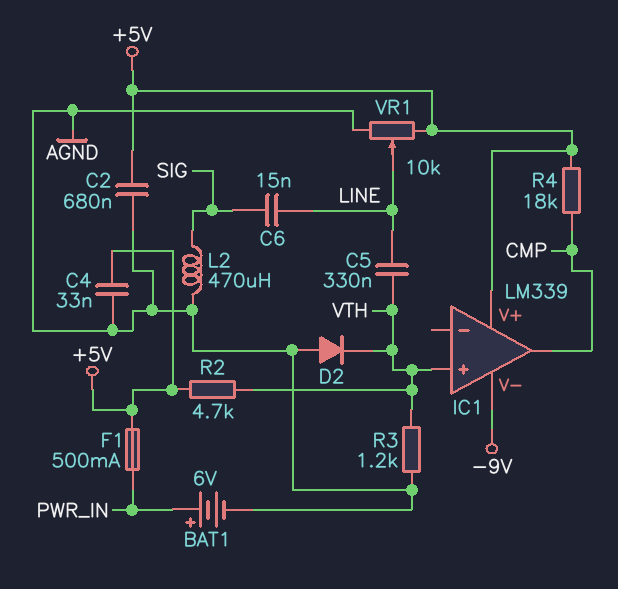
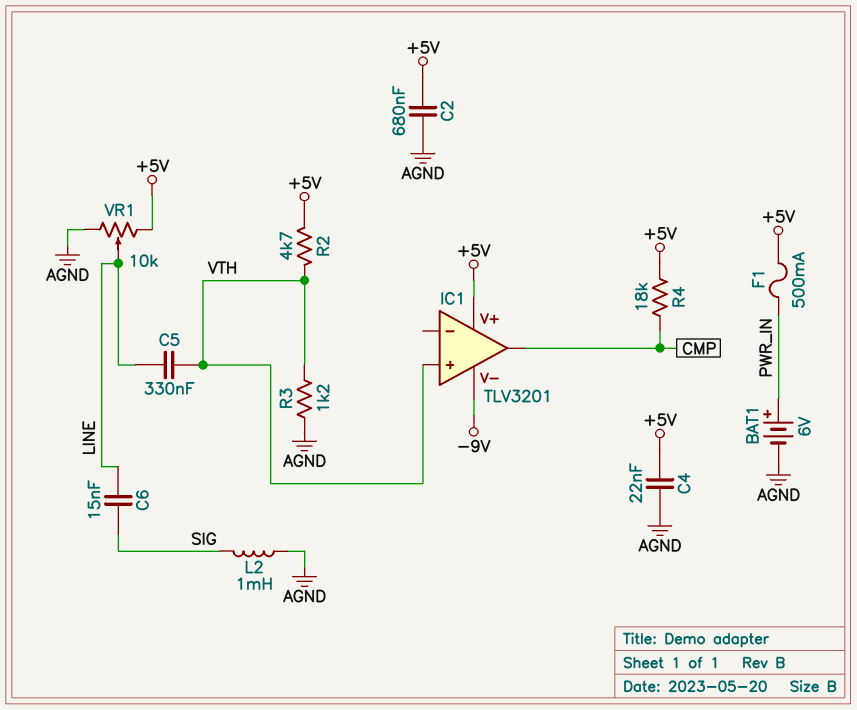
C4: 33nF (+5V, AGND) -> 22nF (+5V, AGND)
D2: diode (A AGND, K VTH) -> none
IC1: LM339 -> TLV3201
L2: 470uH (AGND, SIG) -> 1mH (AGND, SIG)

